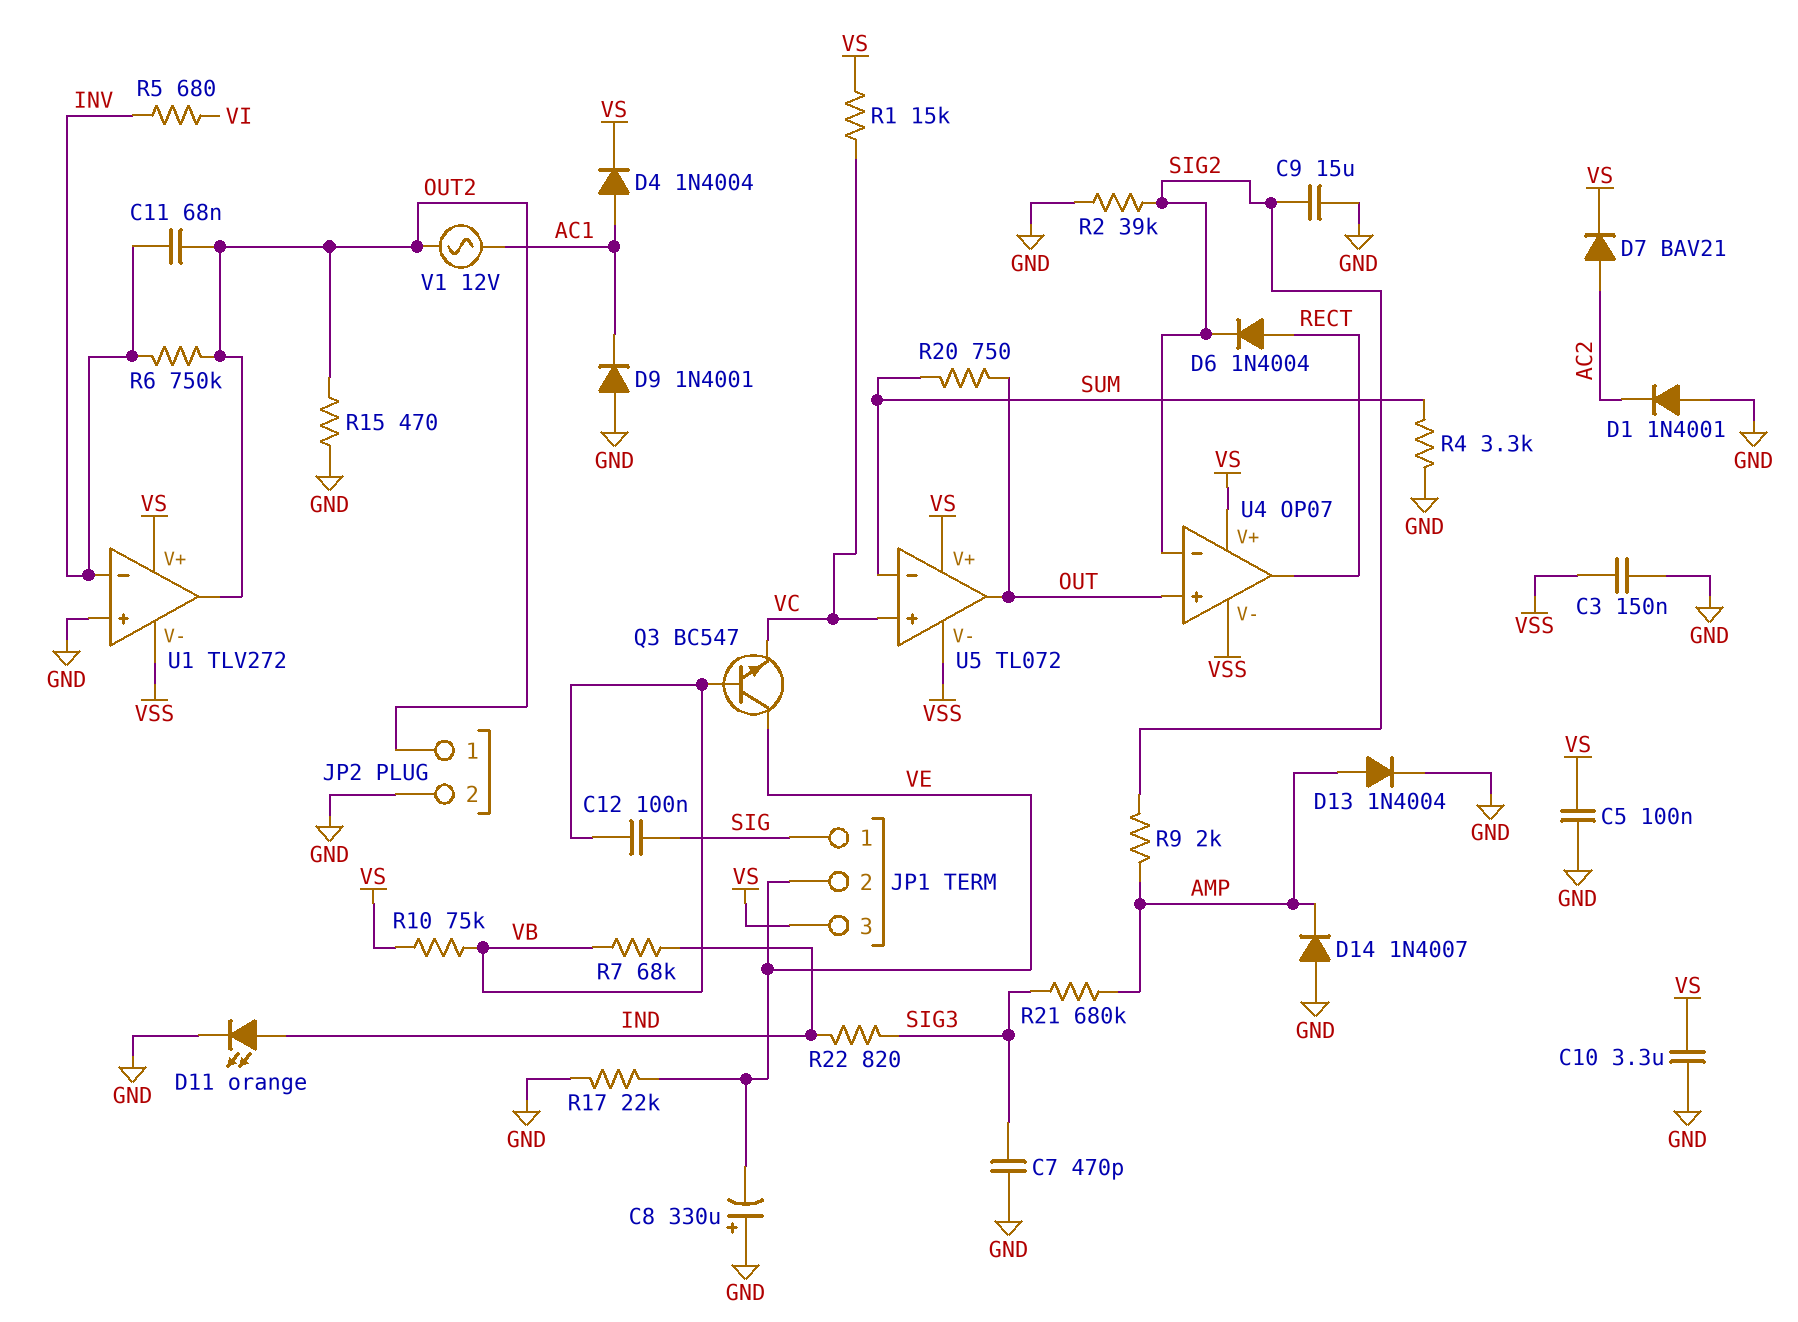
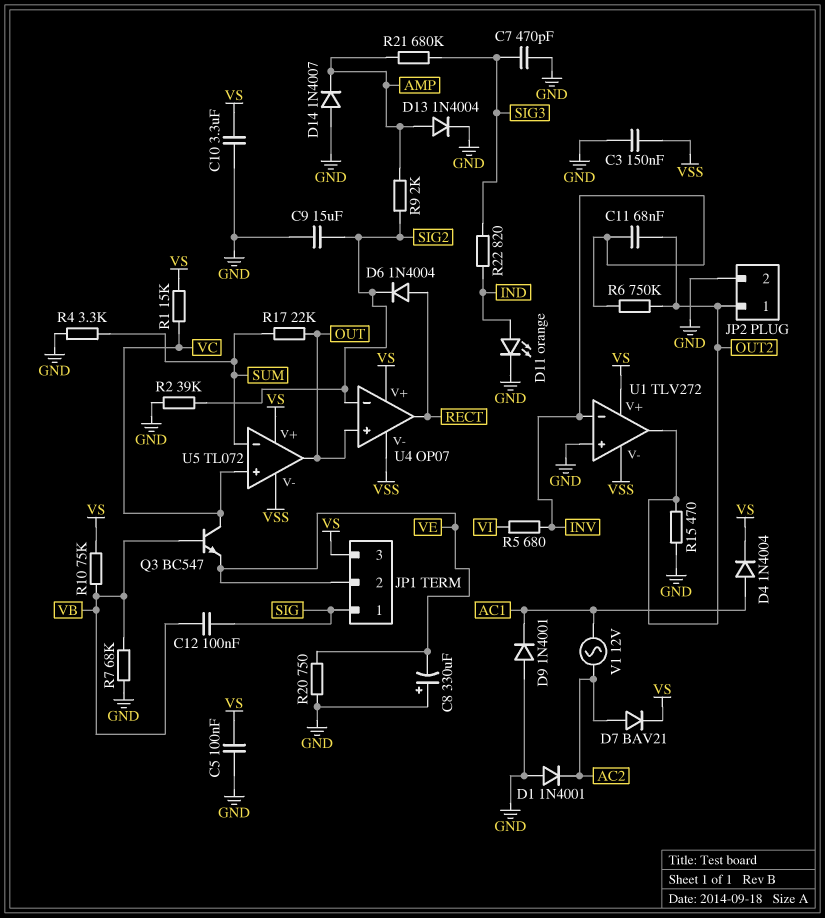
Q3: NPN BC547 (B VB, C VE, E VC) -> NPN BC547 (B VB, C VC, E VE)
R7: 68k (IND, VB) -> 68k (GND, VB)
R17: 22k (GND, VE) -> 22k (OUT, SUM)
R20: 750 (OUT, SUM) -> 750 (GND, VE)
V1: AC 12V (AC1, OUT2) -> AC 12V (AC1, AC2)

